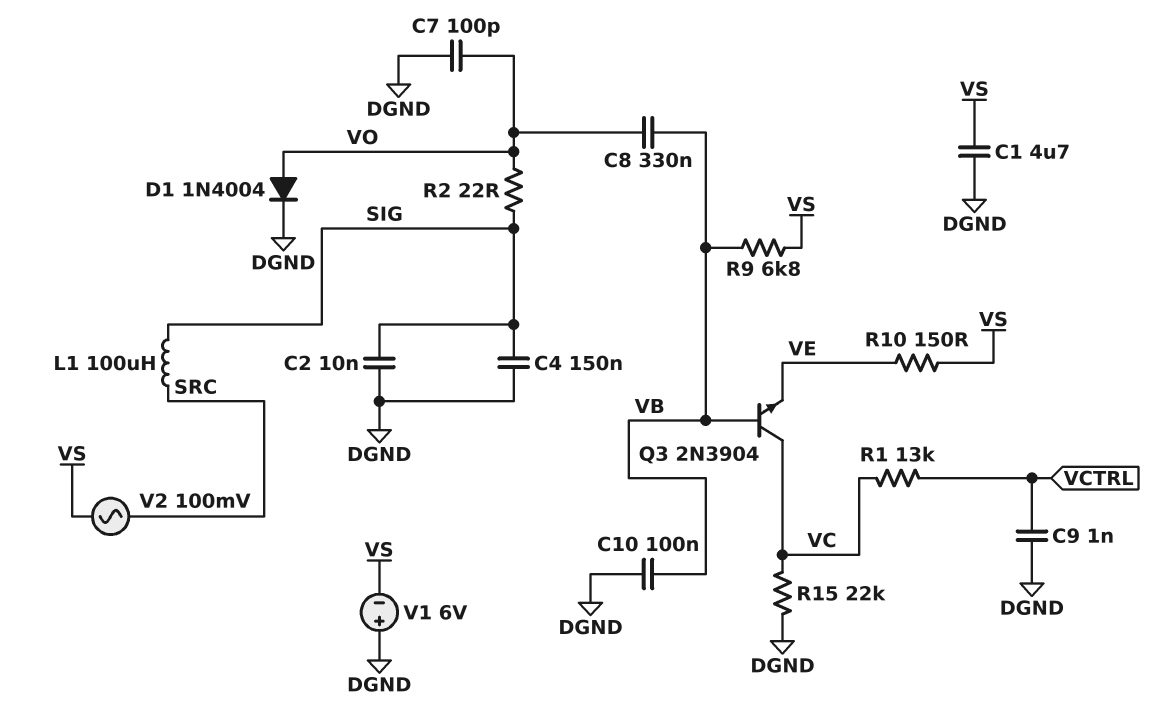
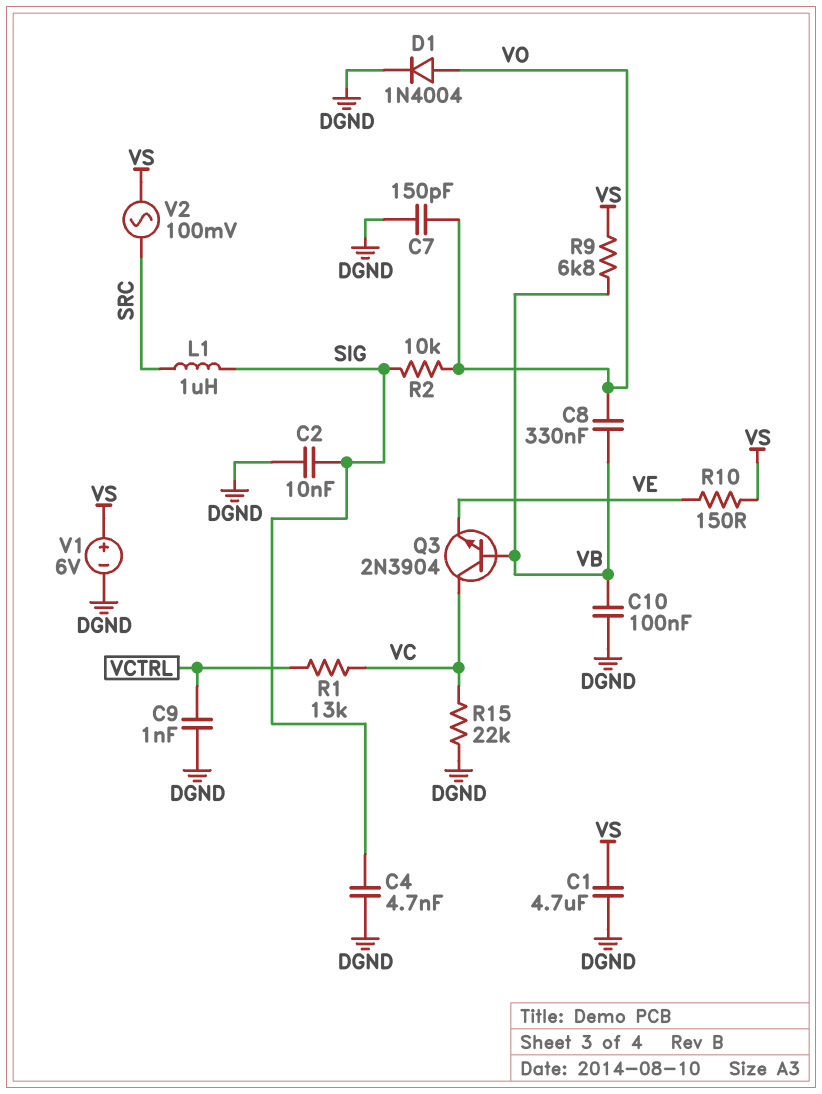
C4: 150nF (DGND, SIG) -> 4.7nF (DGND, SIG)
C7: 100pF (DGND, VO) -> 150pF (DGND, VO)
L1: 100uH (SIG, SRC) -> 1uH (SIG, SRC)
R2: 22 (SIG, VO) -> 10k (SIG, VO)
V1: 6V (plus DGND, minus VS) -> 6V (plus VS, minus DGND)

